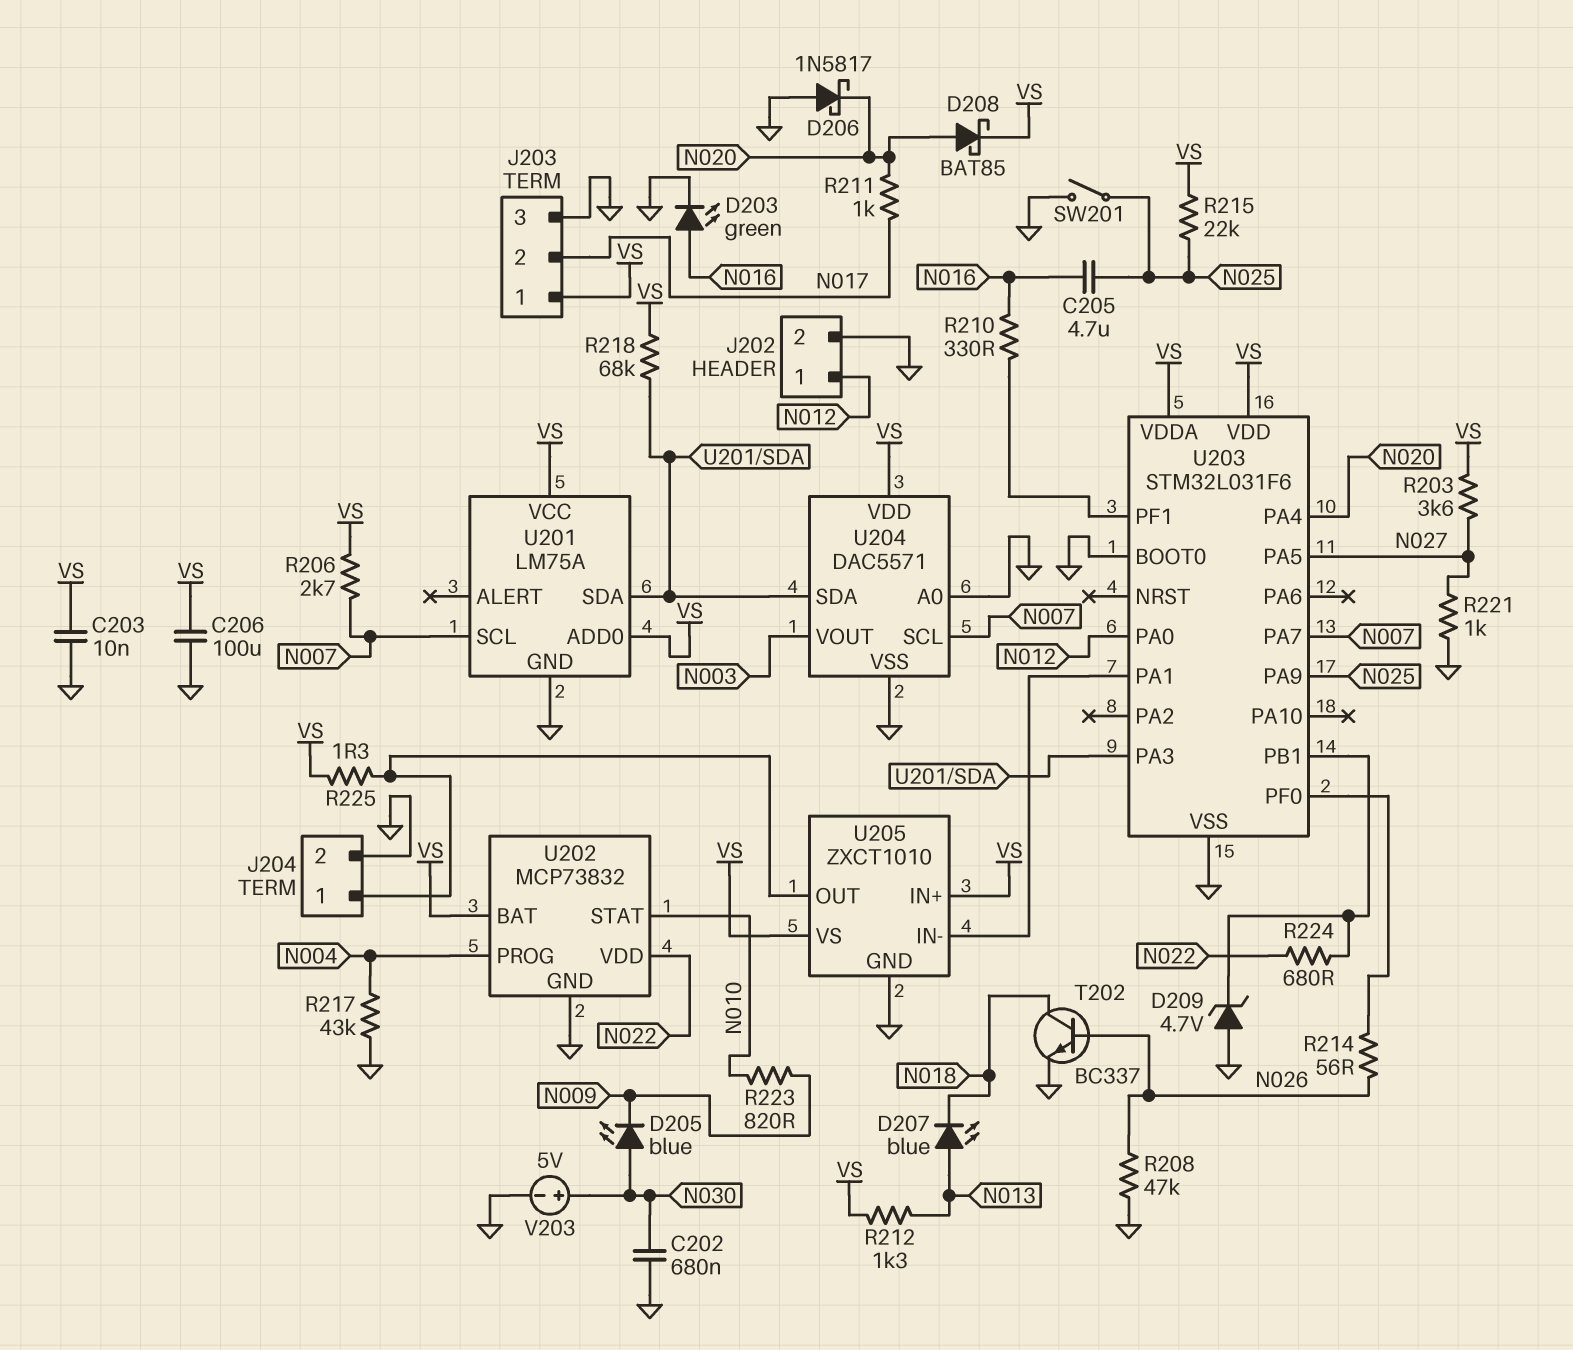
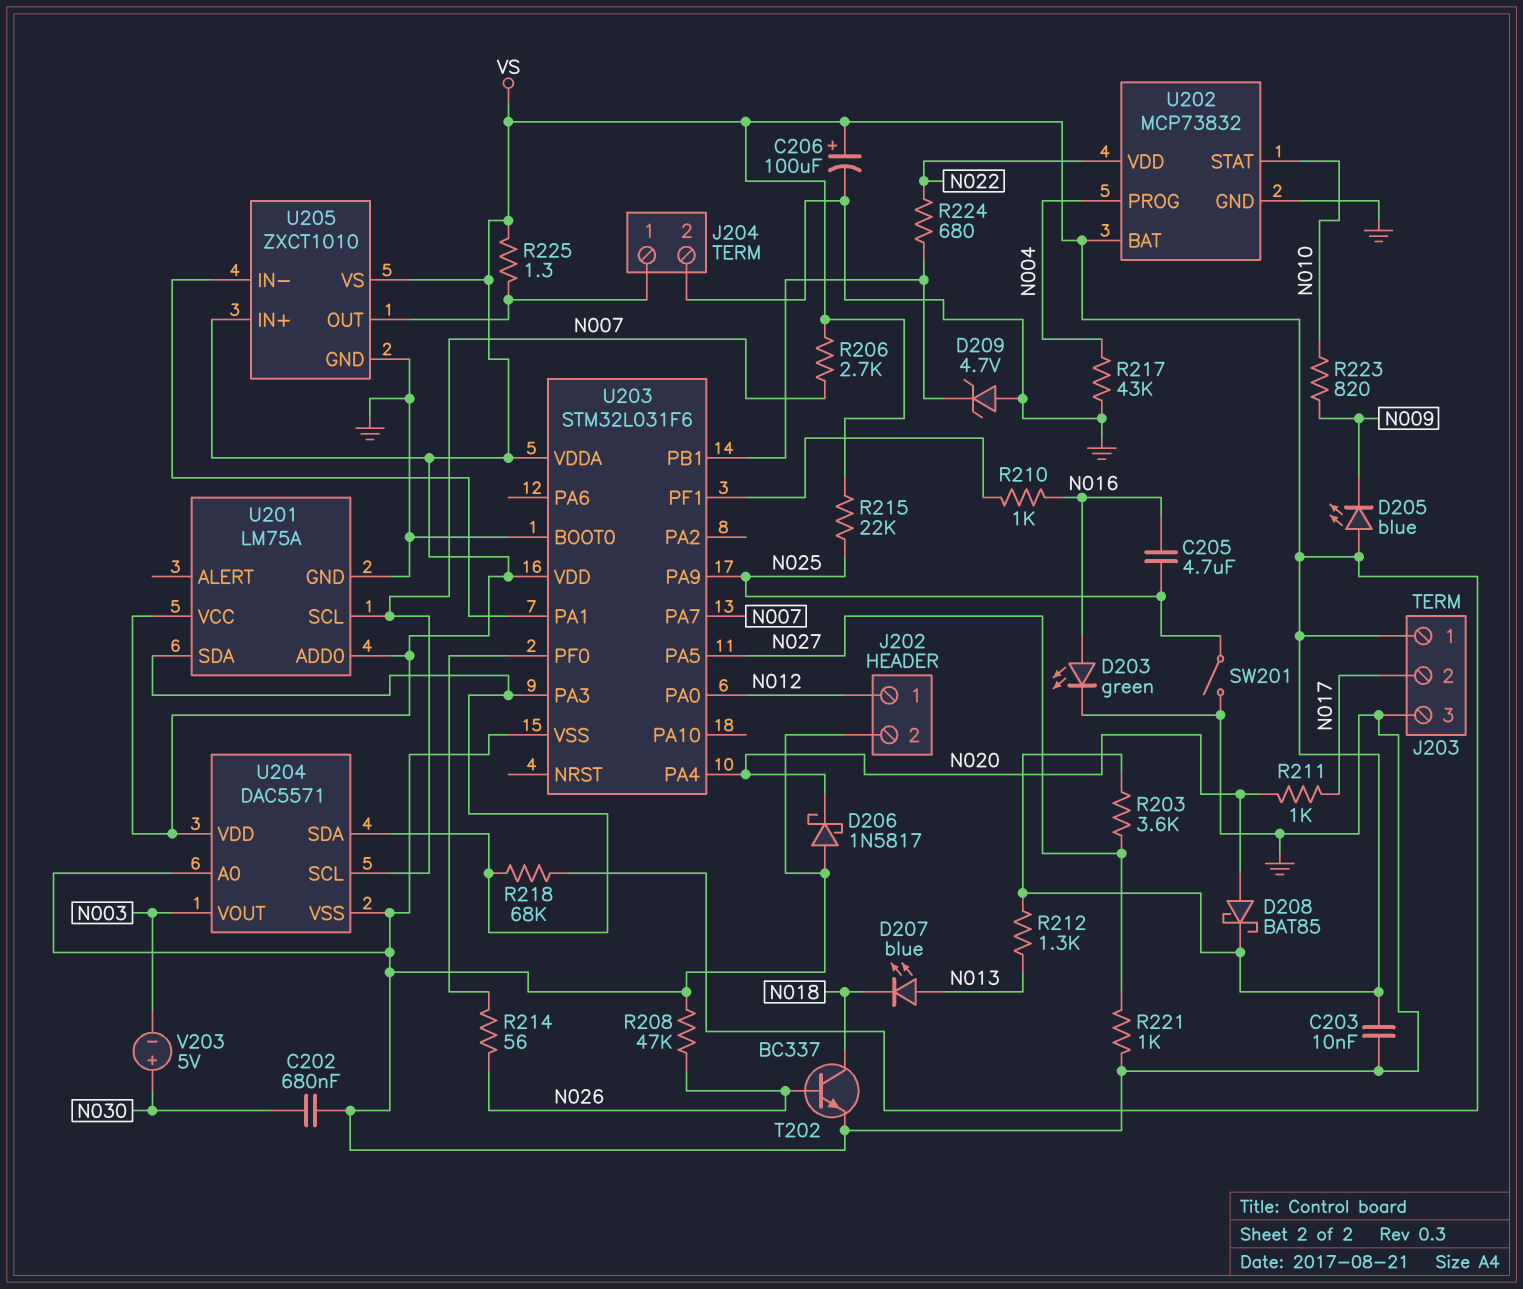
C206: 100uF (GND, VS) -> 100uF (plus VS, minus GND)
D205: LED blue (A N030, K N009) -> LED blue (A VS, K N009)
R210: 330 (N016, U203/PF1) -> 1k (N016, U203/PF1)
V203: 5V (plus N030, minus GND) -> 5V (plus N030, minus N003)

